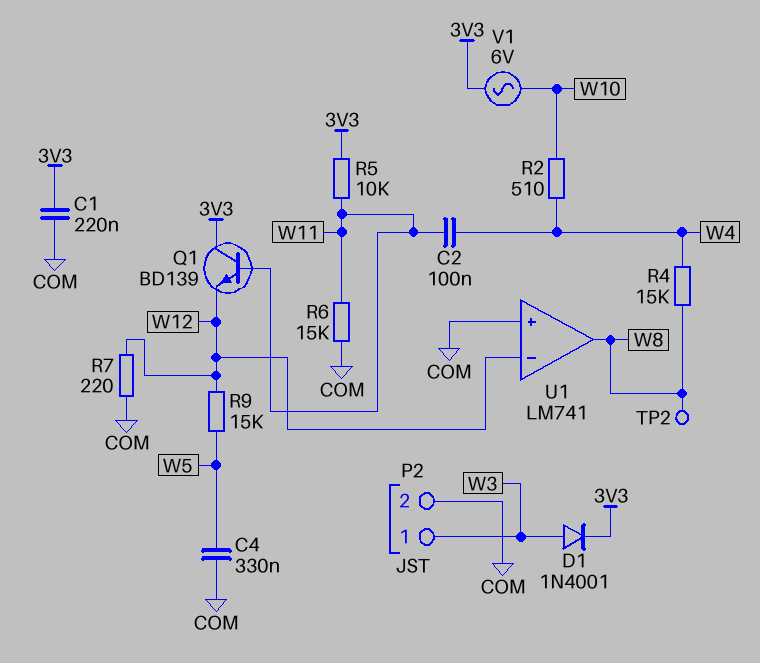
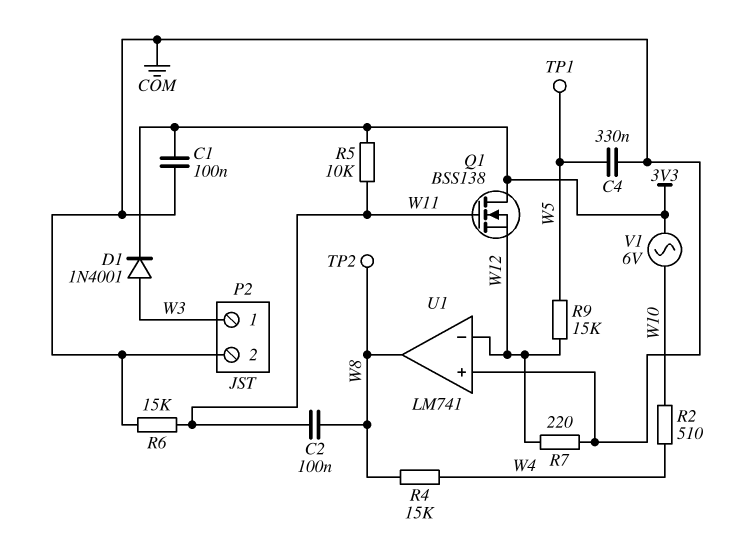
C1: 220nF (3V3, COM) -> 100nF (3V3, COM)
C2: 100nF (W4, W11) -> 100nF (W8, W11)
Q1: NPN BD139 (B W11, C 3V3, E W12) -> NMOS BSS138 (G W11, D 3V3, S W12)
TP1: none -> test point (W5)

